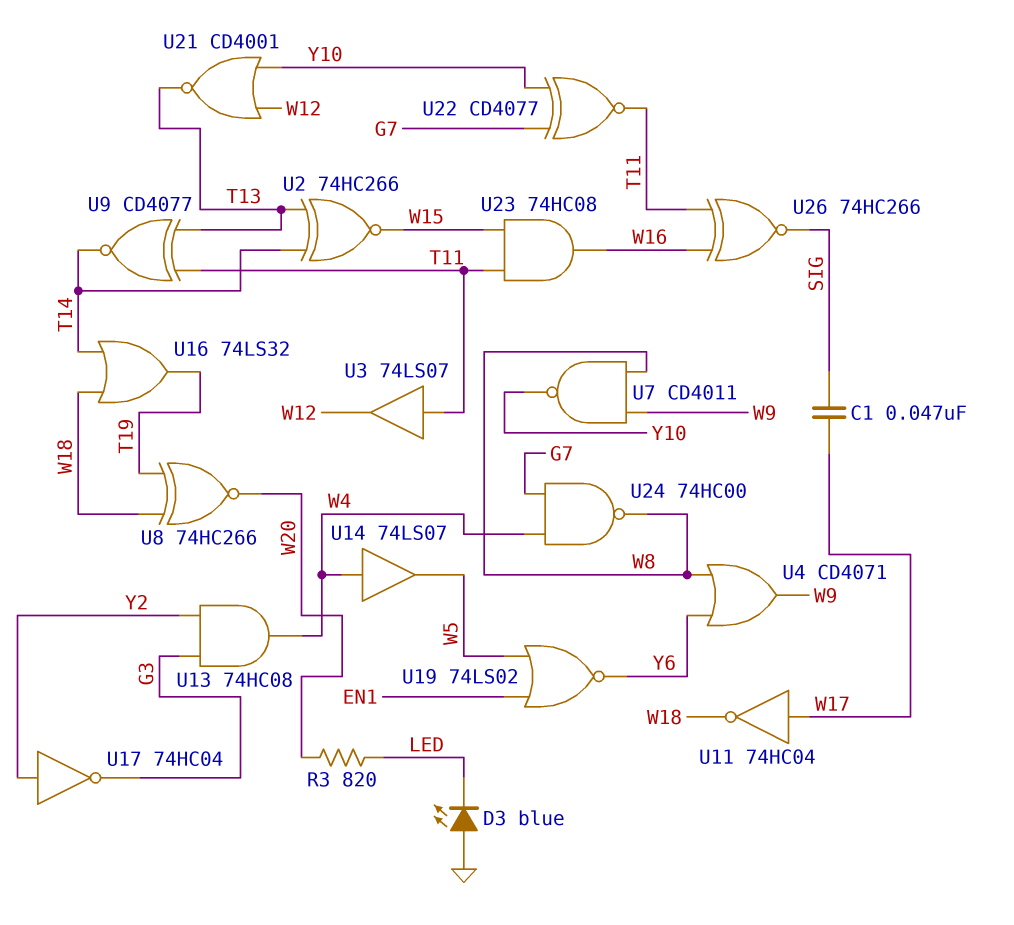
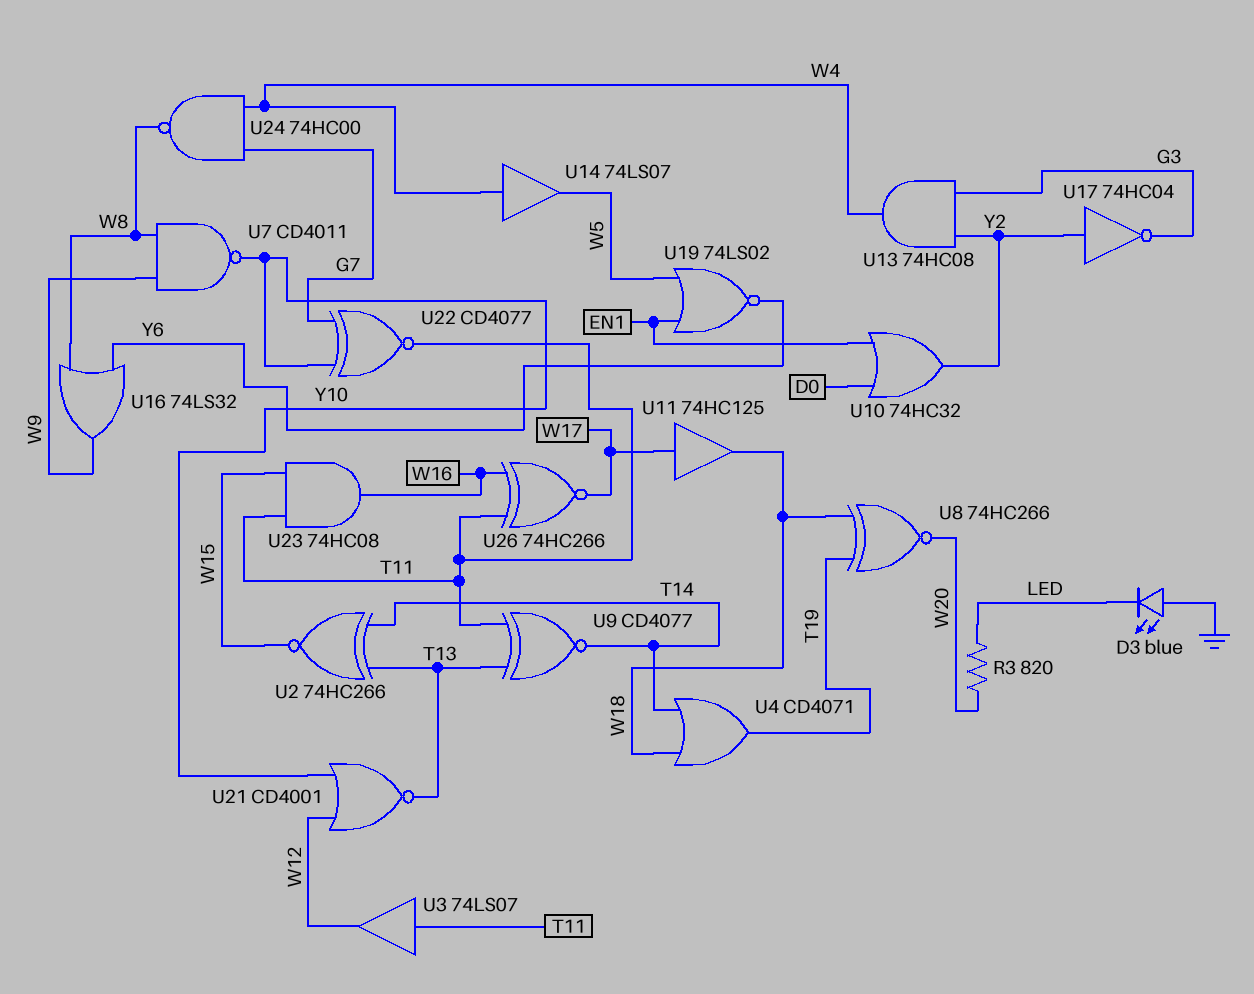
C1: 47nF (SIG, W17) -> none
U4: OR CD4071 (in W8, in Y6, out W9) -> OR CD4071 (in T14, in W18, out T19)
U10: none -> OR 74HC32 (in D0, in EN1, out Y2)
U11: NOT 74HC04 (in W17, out W18) -> buffer 74HC125 (in W17, out W18)
U16: OR 74LS32 (in T14, in W18, out T19) -> OR 74LS32 (in W8, in Y6, out W9)
U26: XNOR 74HC266 (in T11, in W16, out SIG) -> XNOR 74HC266 (in T11, in W16, out W17)

